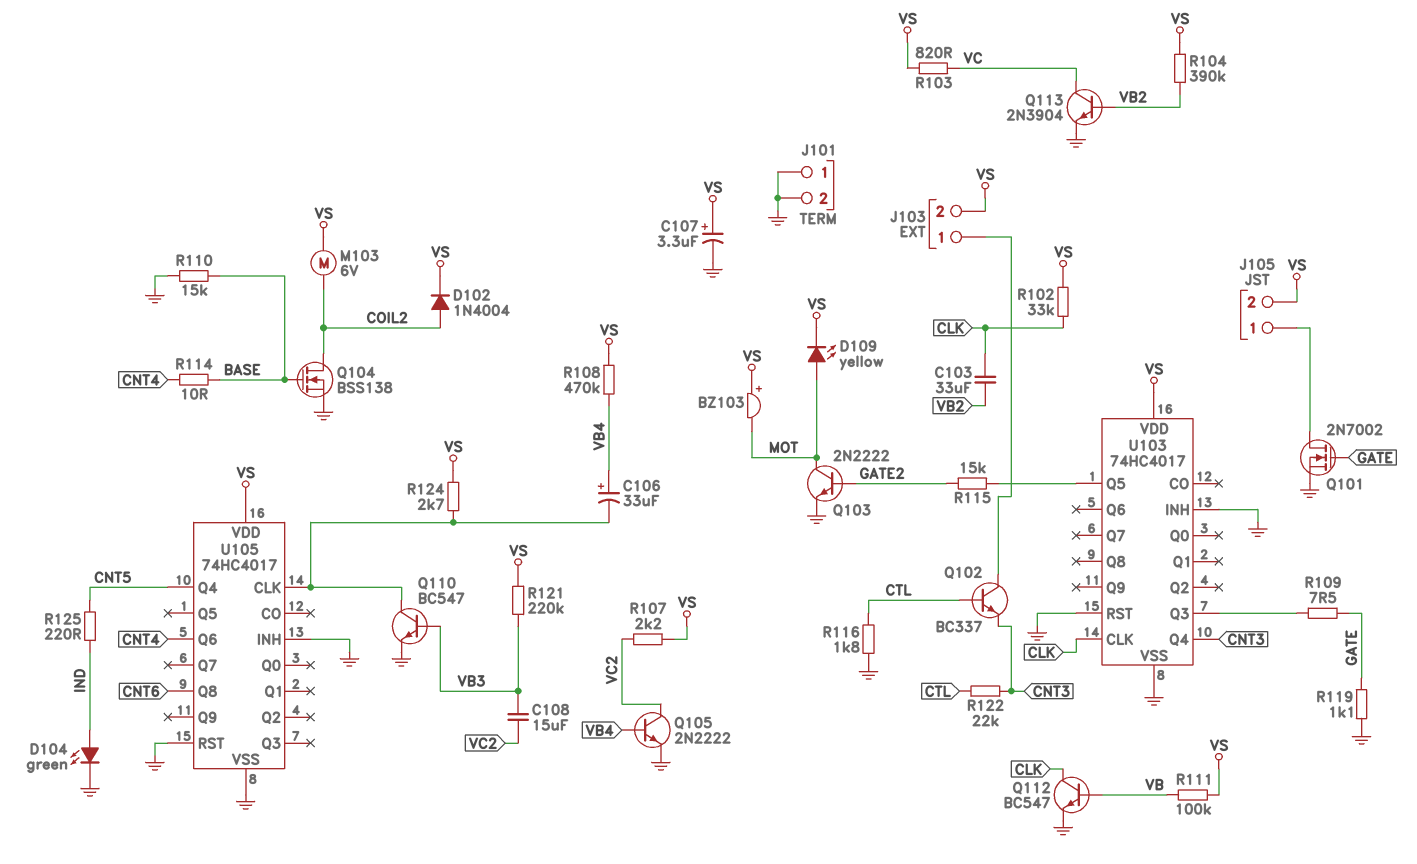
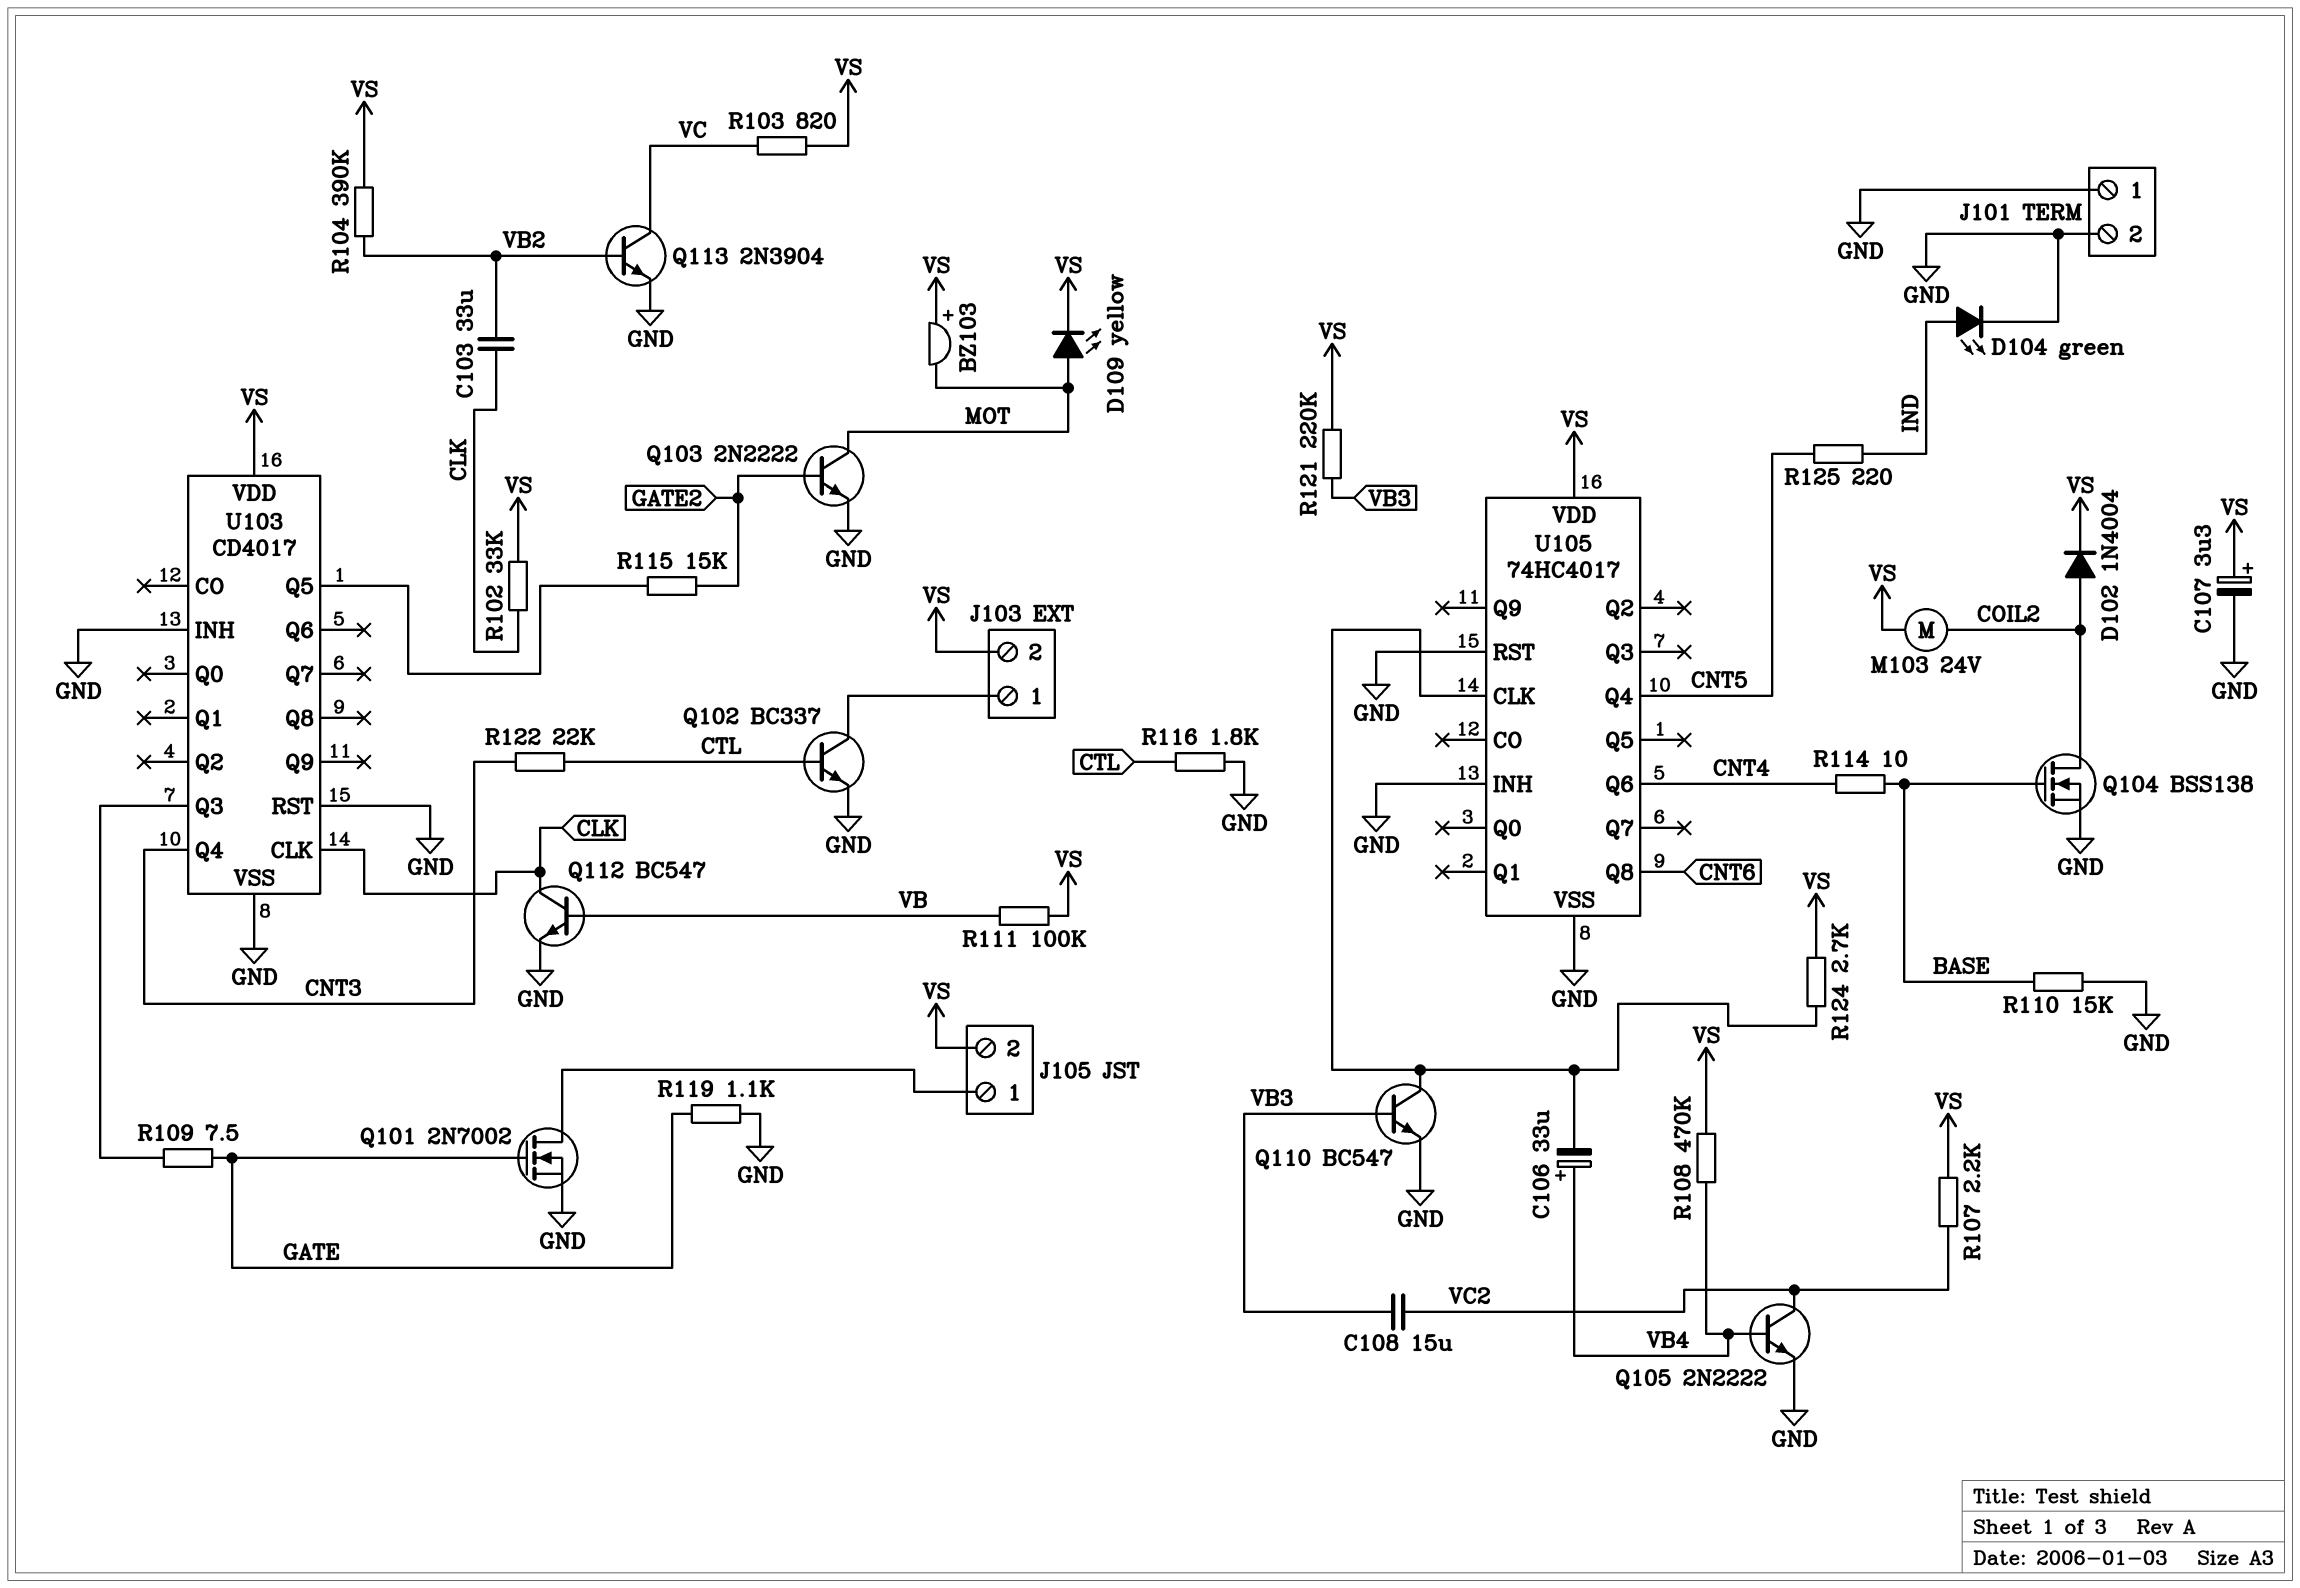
M103: motor 6V (COIL2, VS) -> motor 24V (COIL2, VS)
Q102: NPN BC337 (B CTL, C J103/1, E CNT3) -> NPN BC337 (B CTL, C J103/1, E GND)
U103: 74HC4017 -> CD4017

